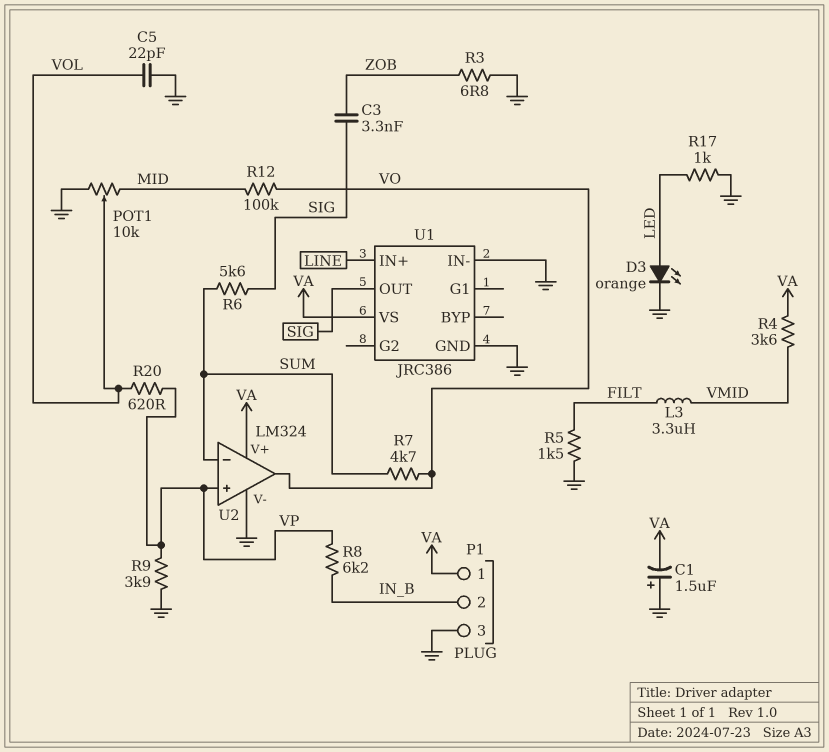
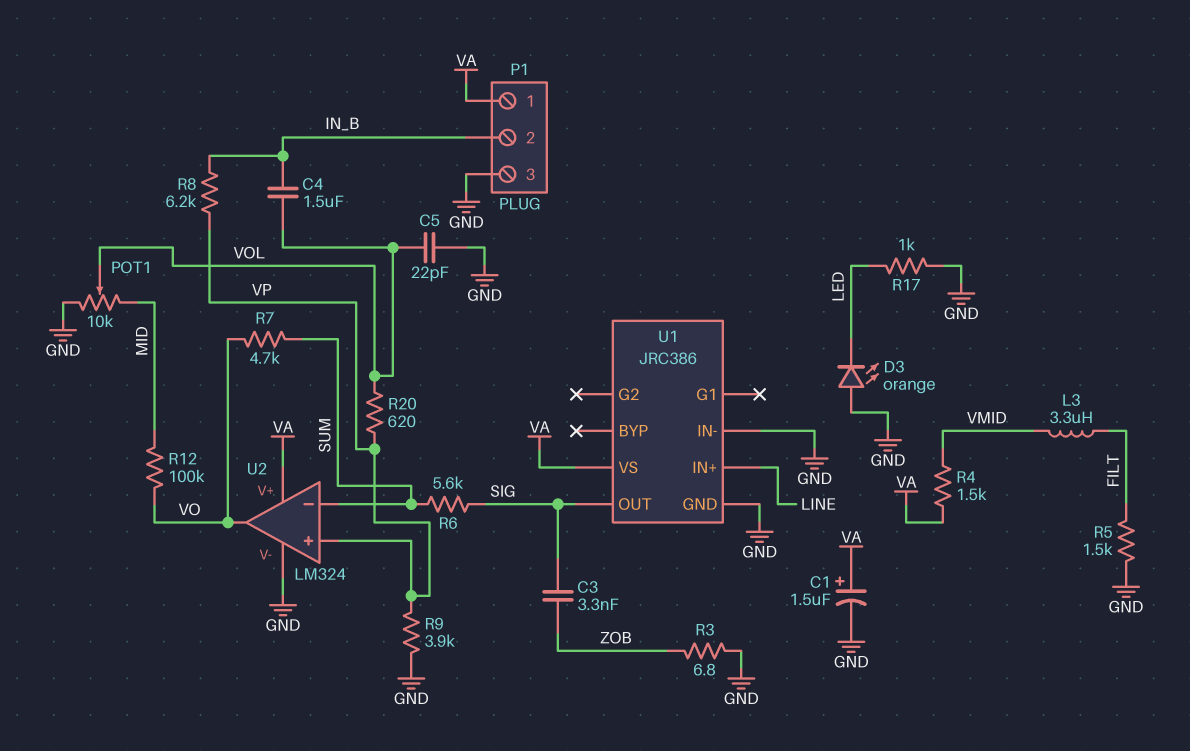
C1: 1.5uF (plus GND, minus VA) -> 1.5uF (plus VA, minus GND)
C4: none -> 1.5uF (IN_B, VOL)
D3: LED orange (A LED, K GND) -> LED orange (A GND, K LED)
R4: 3.6k (VA, VMID) -> 1.5k (VA, VMID)

